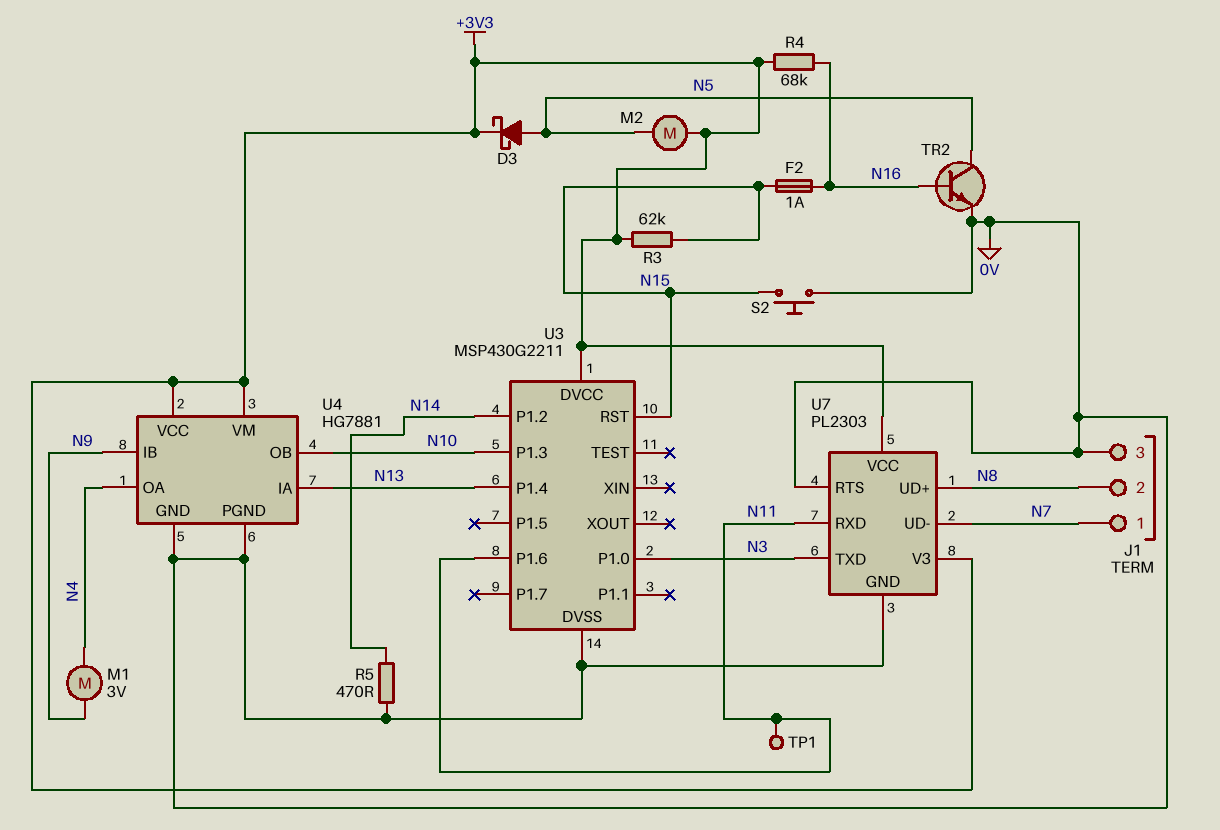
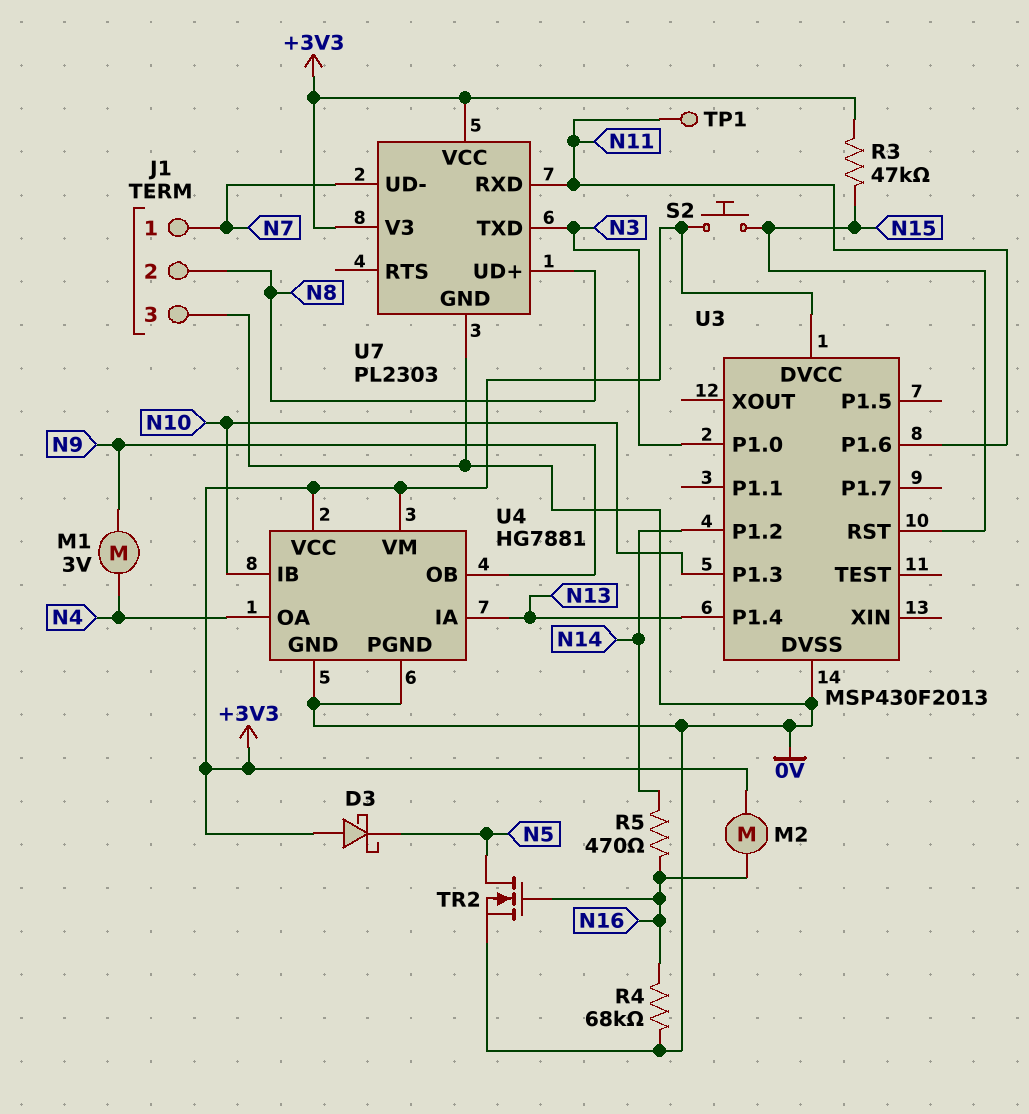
D3: schottky (A N5, K +3V3) -> schottky (A +3V3, K N5)
F2: 1A (N15, N16) -> none
M2: motor (+3V3, N5) -> motor (+3V3, N16)
R3: 62k (+3V3, N15) -> 47k (+3V3, N15)
R4: 68k (+3V3, N16) -> 68k (0V, N16)
R5: 470 (0V, N14) -> 470 (N14, N16)
S2: button (0V, N15) -> button (+3V3, N15)
TR2: NPN (B N16, C N5, E 0V) -> NMOS (G N16, D N5, S 0V)
U3: MSP430G2211 -> MSP430F2013
U4 pin IB: N9 -> N10
U4 pin OB: N10 -> N9
U7 pin RTS: 0V -> none

